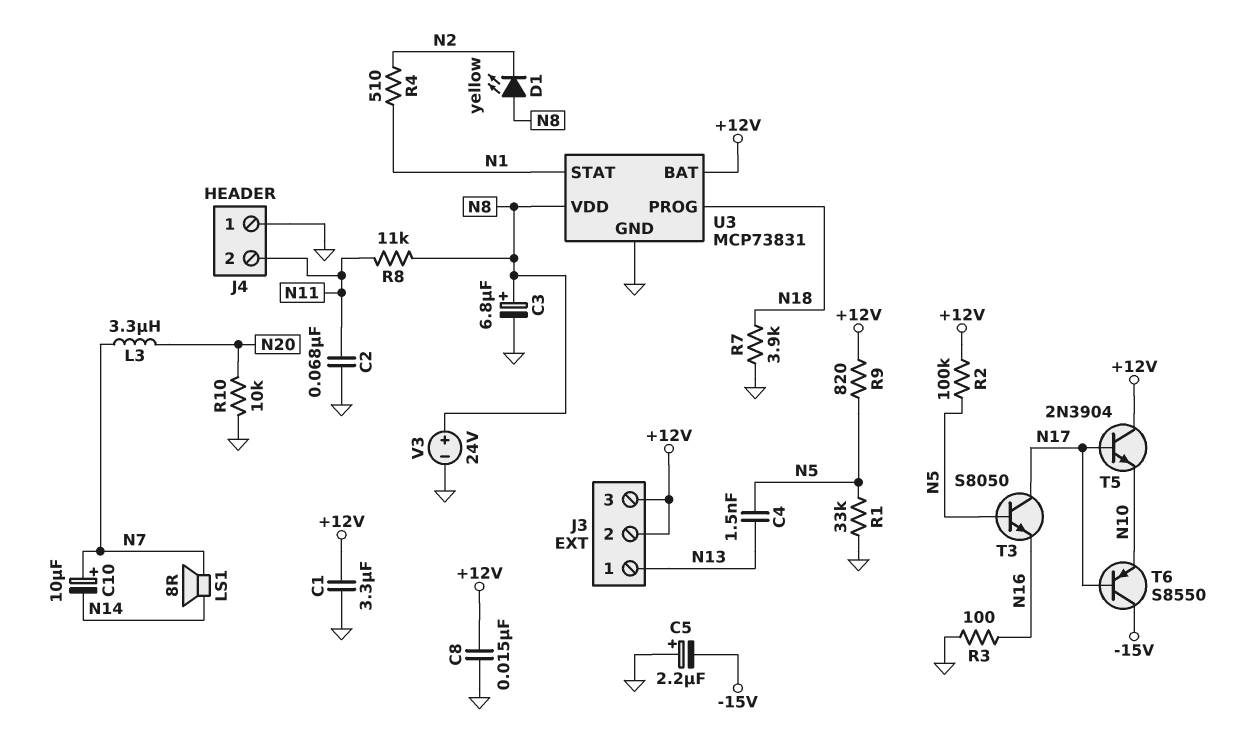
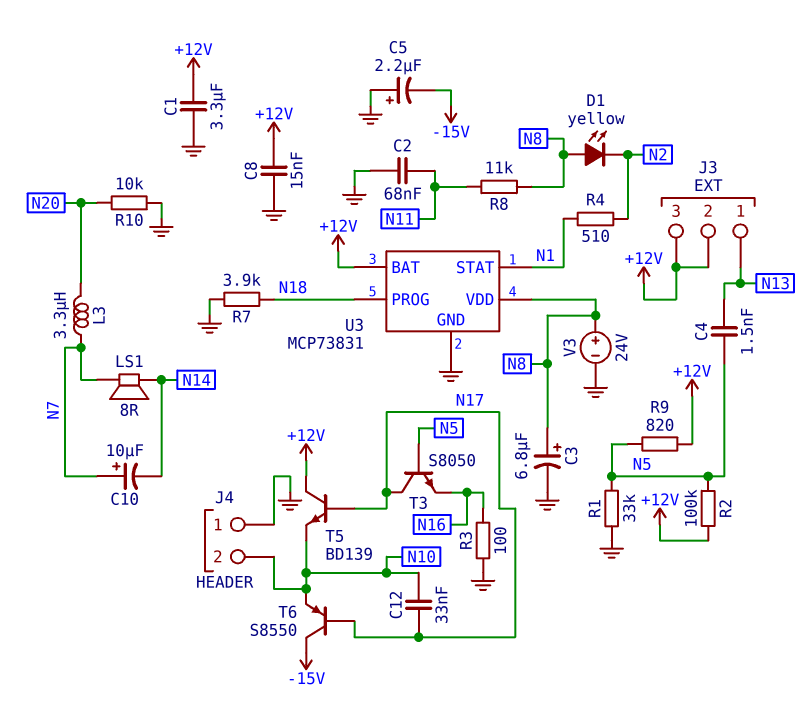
C12: none -> 33nF (N10, N17)
J4 pin 2: N11 -> N10
T5: NPN 2N3904 (B N17, C +12V, E N10) -> NPN BD139 (B N17, C +12V, E N10)

